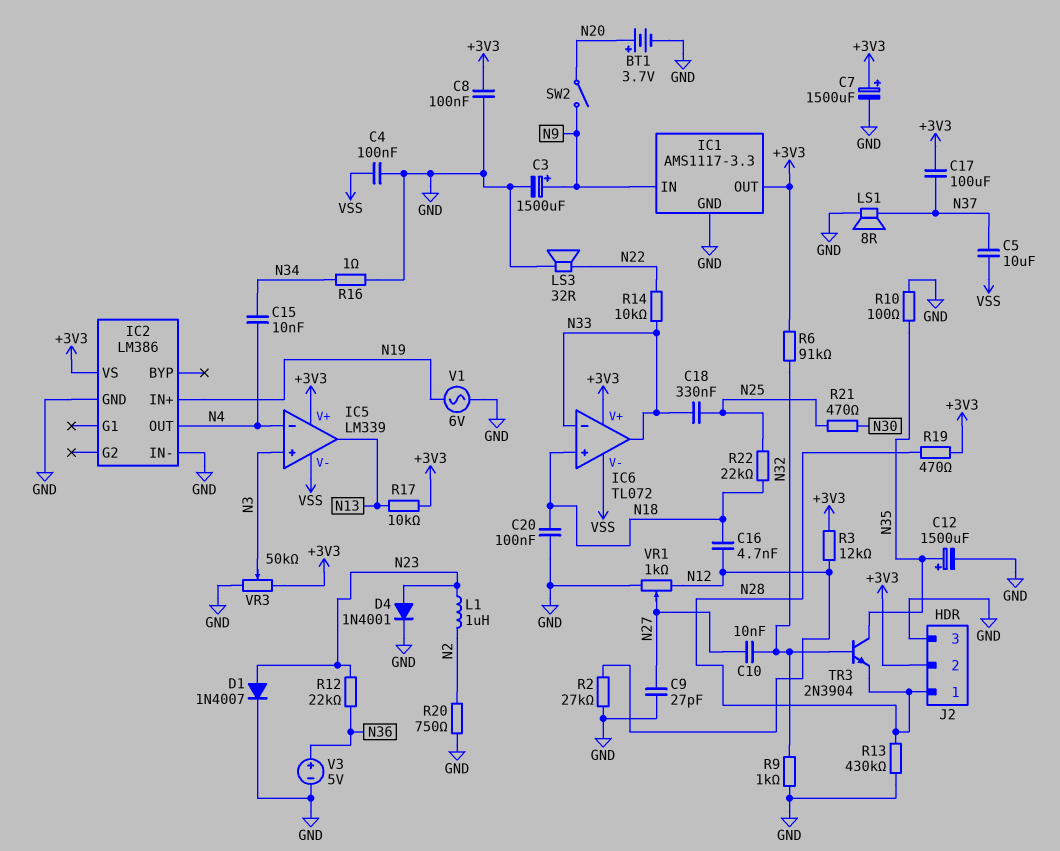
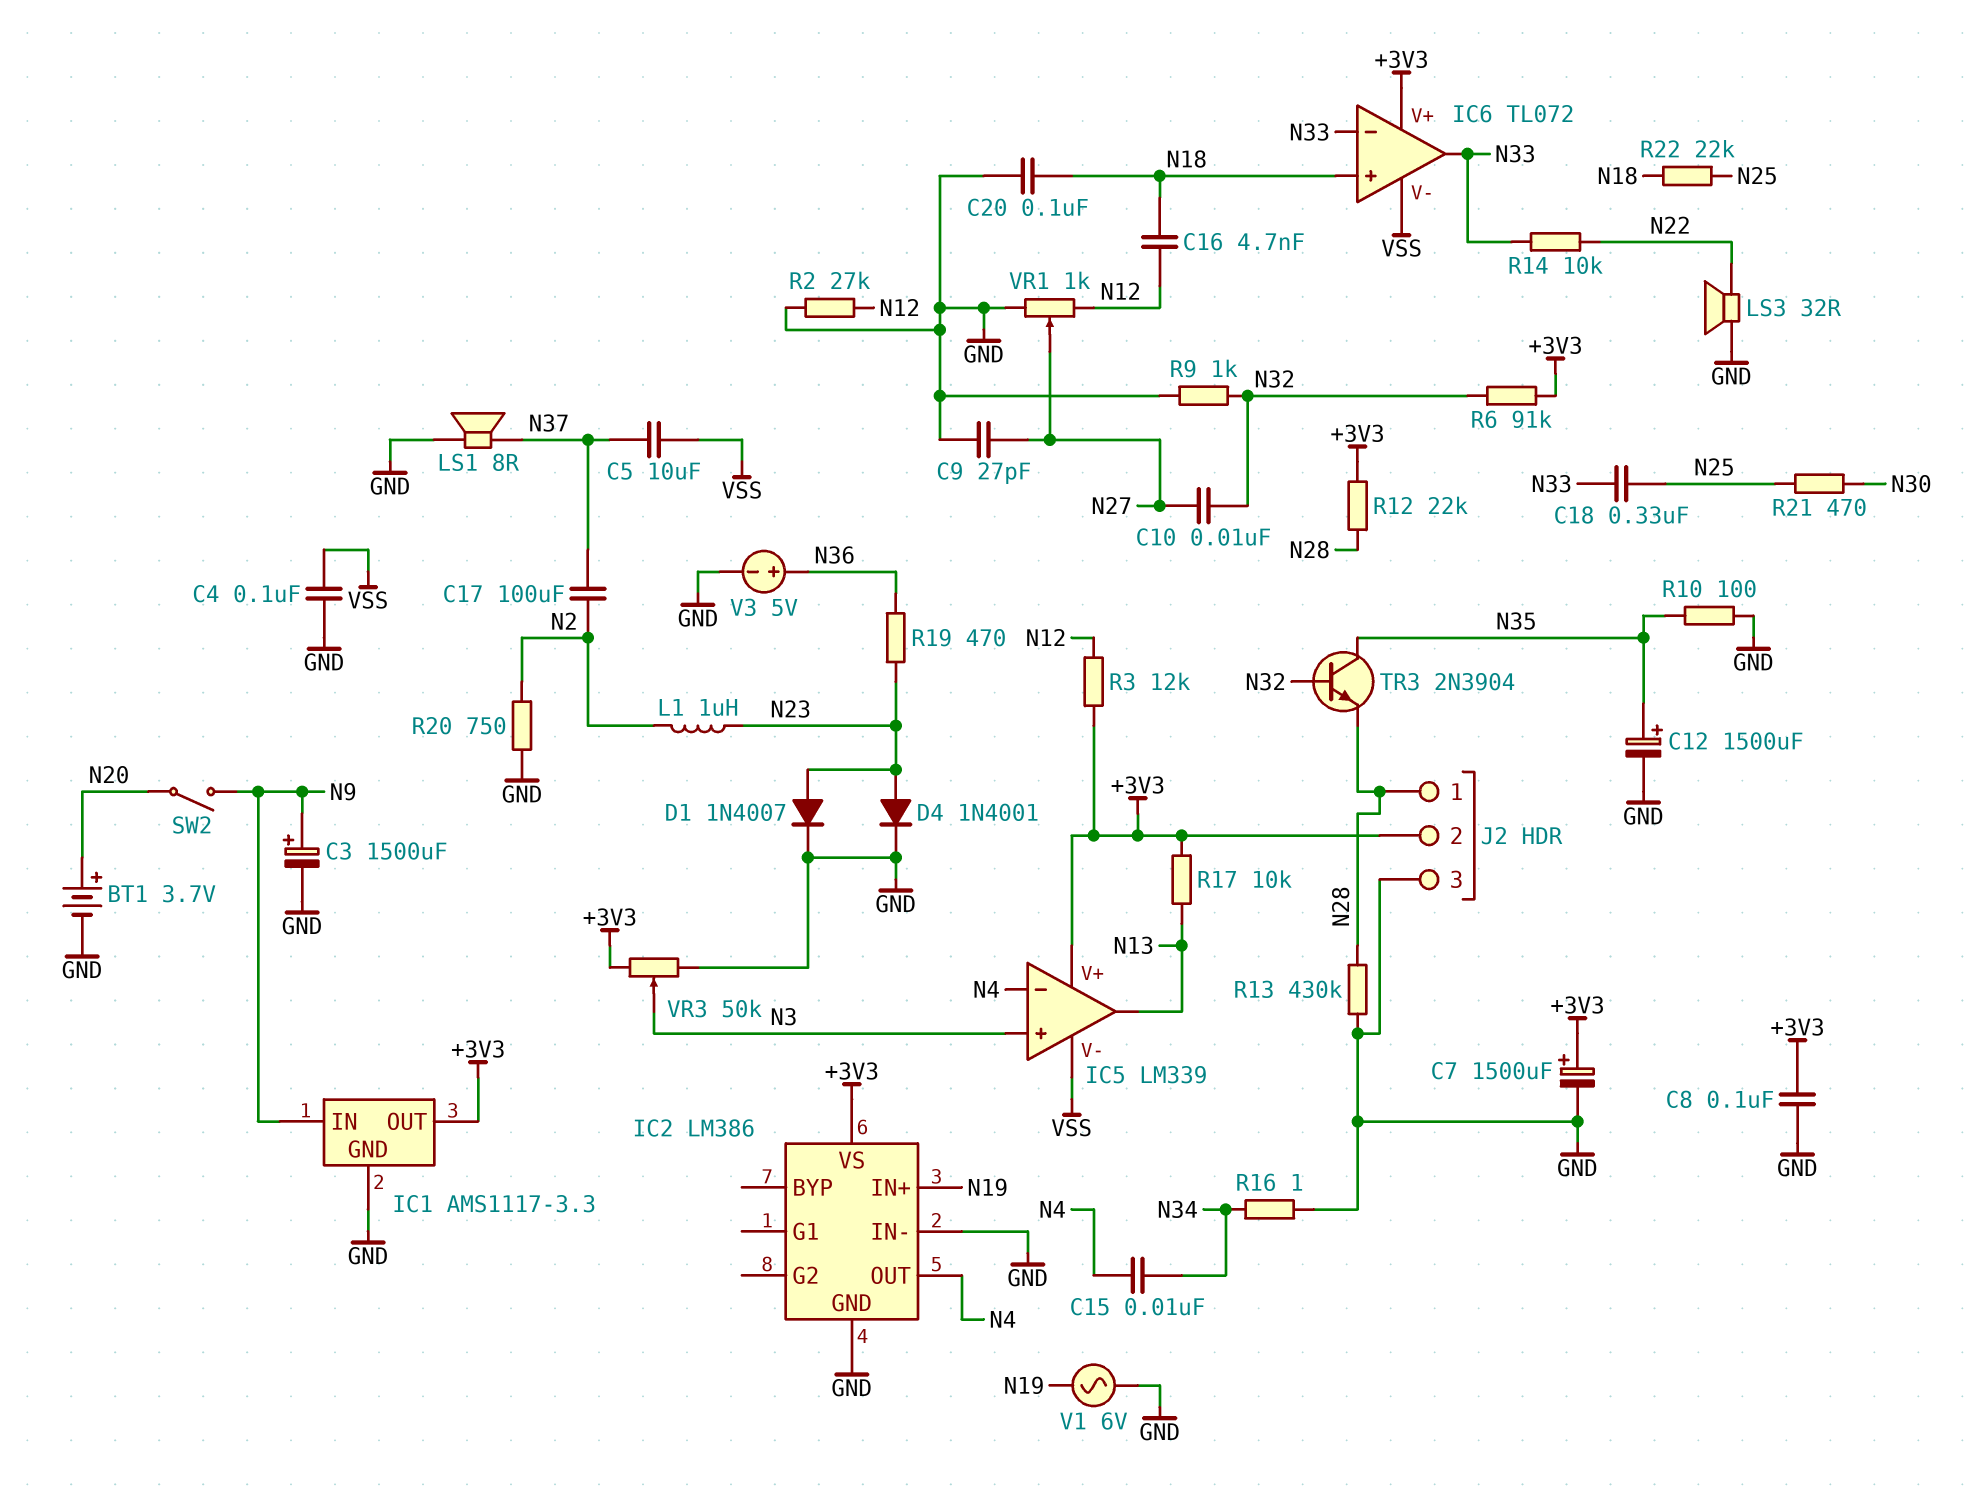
C17: 100uF (+3V3, N37) -> 100uF (N2, N37)
R12: 22k (N23, N36) -> 22k (+3V3, N28)
R19: 470 (+3V3, N28) -> 470 (N23, N36)

